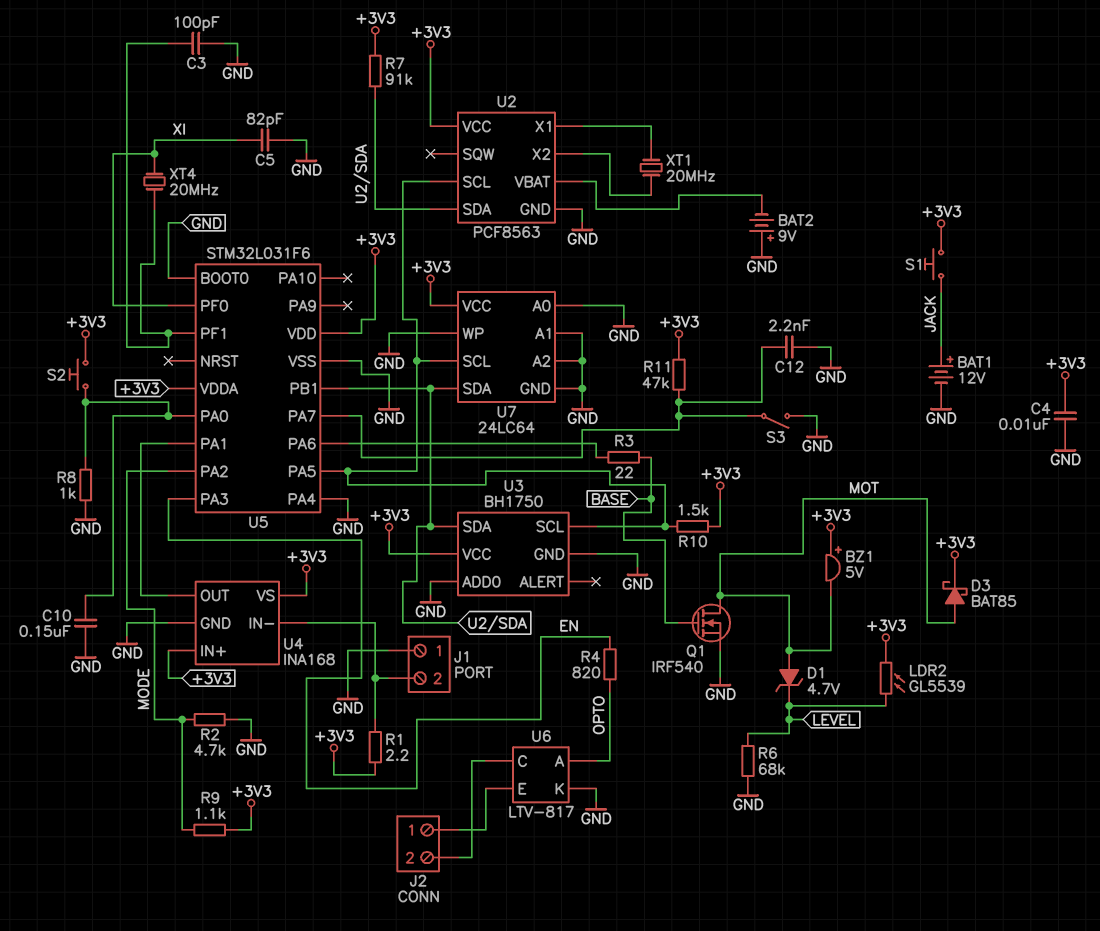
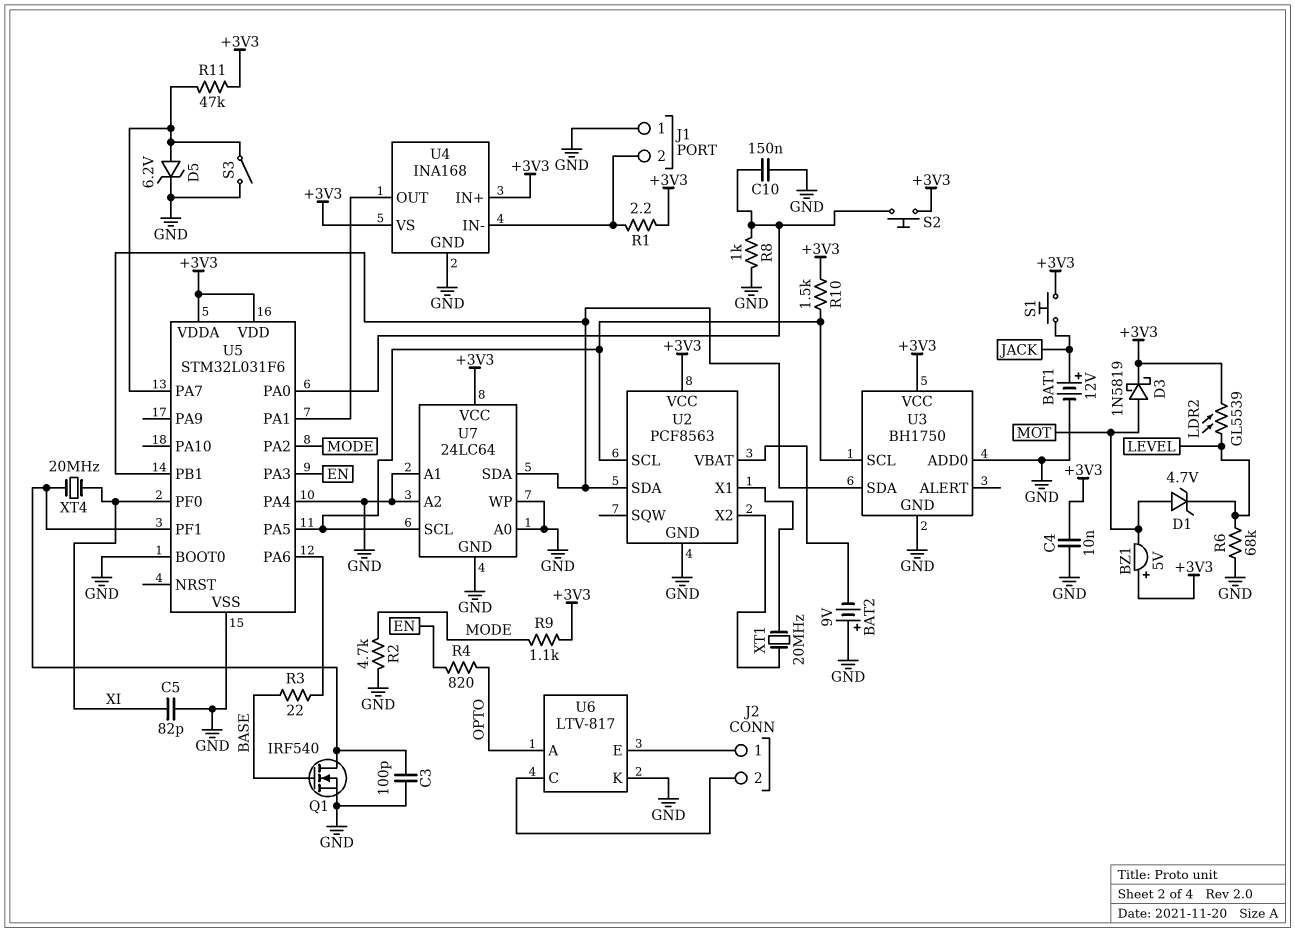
C12: 2.2nF (GND, U5/PA7) -> none
D3: schottky BAT85 (A MOT, K +3V3) -> schottky 1N5819 (A MOT, K +3V3)
D5: none -> zener 6.2V (A U5/PA7, K GND)
Q1: NMOS IRF540 (G BASE, D MOT, S GND) -> NMOS IRF540 (G BASE, D U5/PF1, S GND)
R7: 91k (+3V3, U2/SDA) -> none

